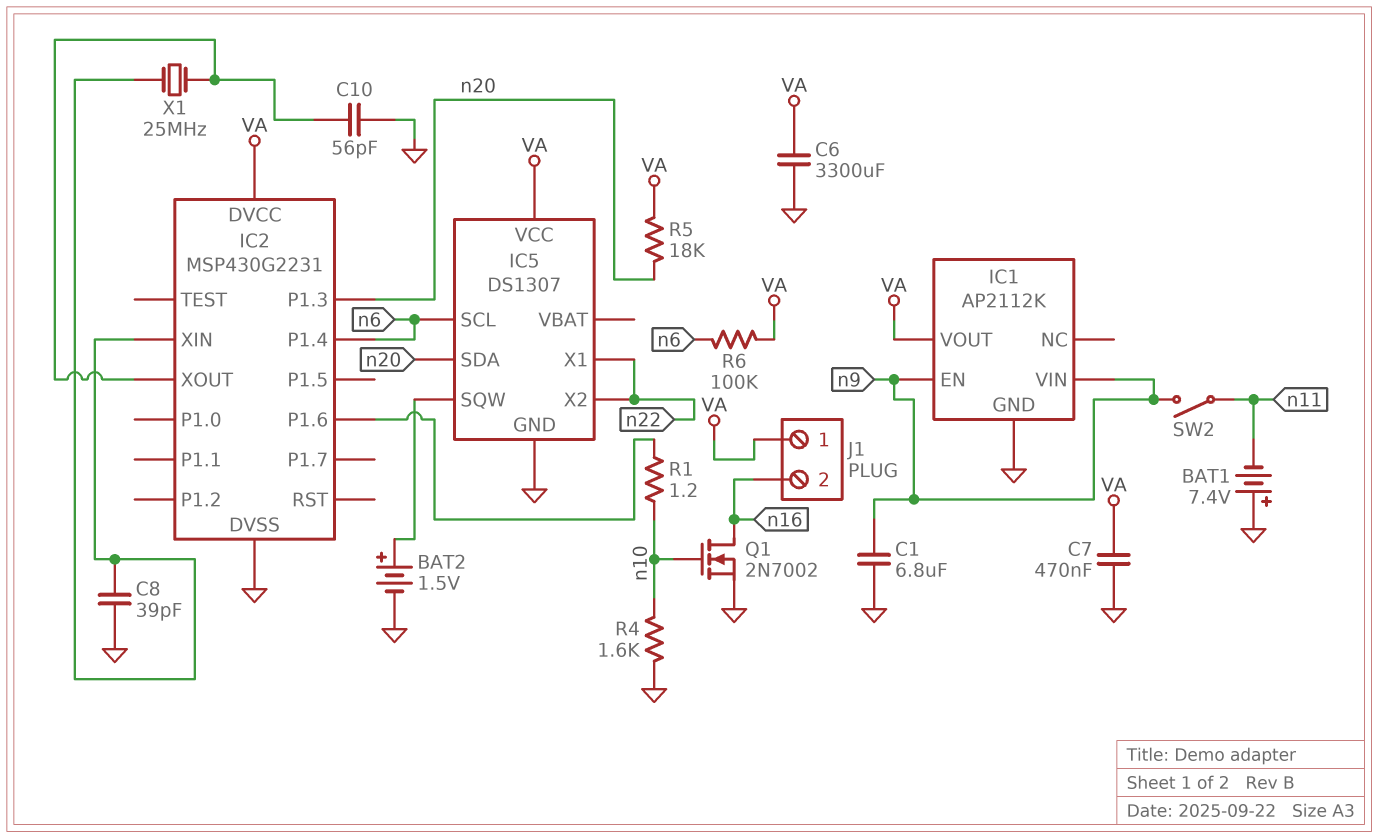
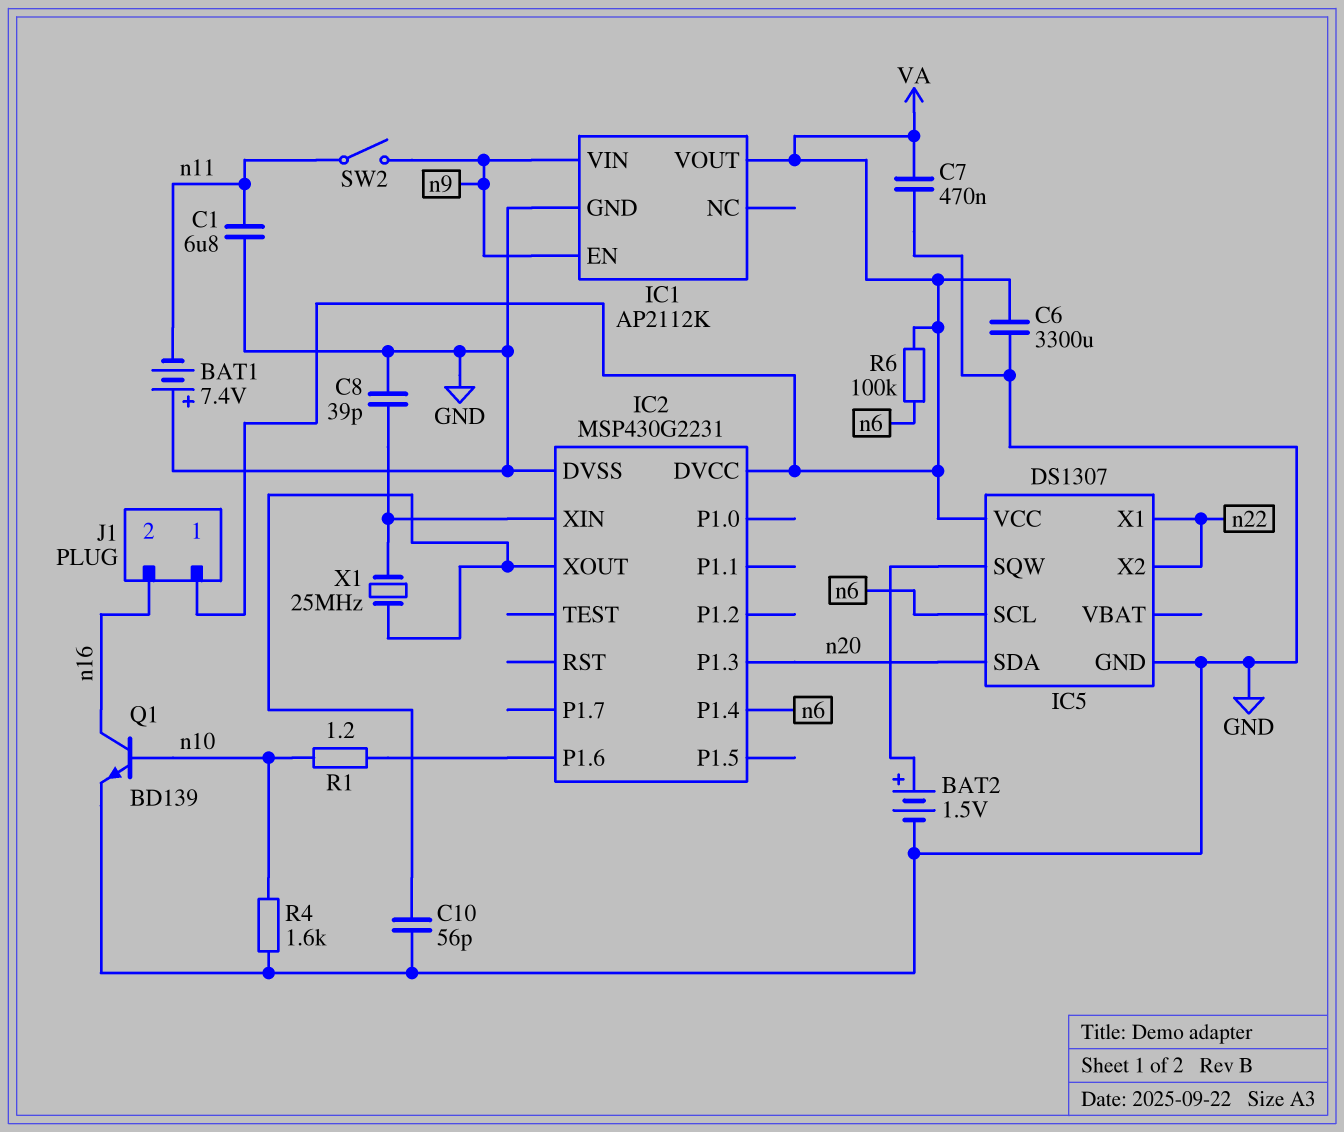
C1: 6.8uF (GND, n9) -> 6.8uF (GND, n11)
Q1: NMOS 2N7002 (G n10, D n16, S GND) -> NPN BD139 (B n10, C n16, E GND)
R5: 18k (VA, n20) -> none

